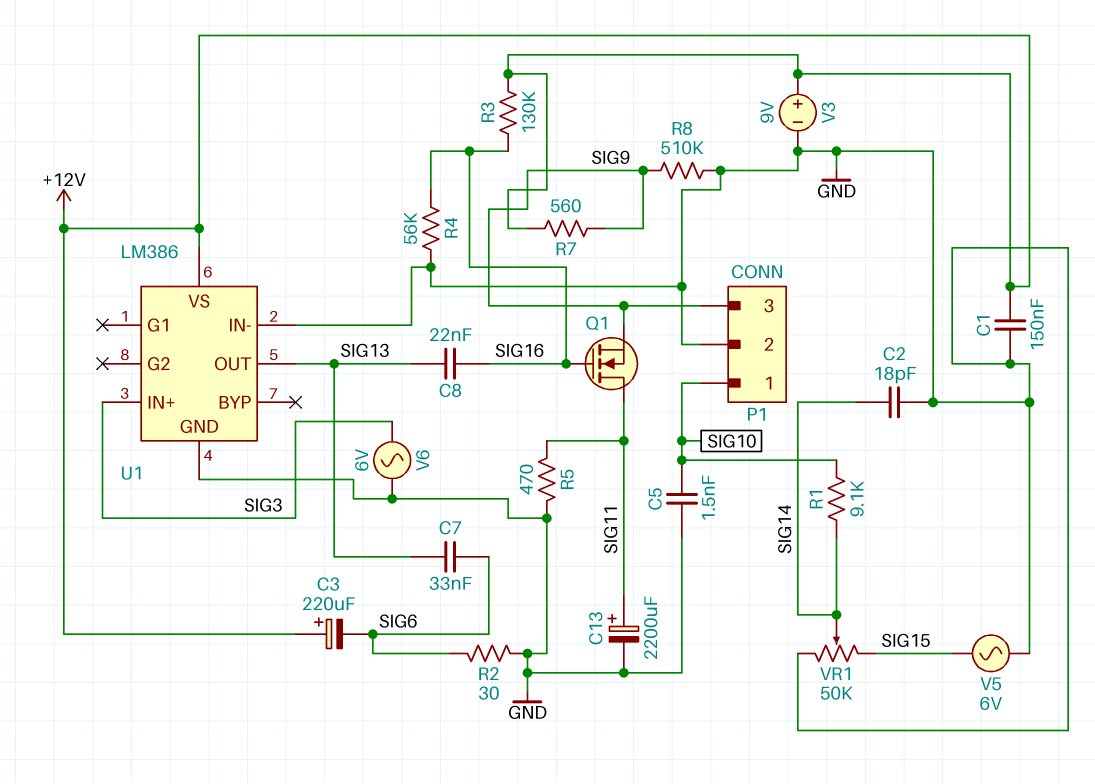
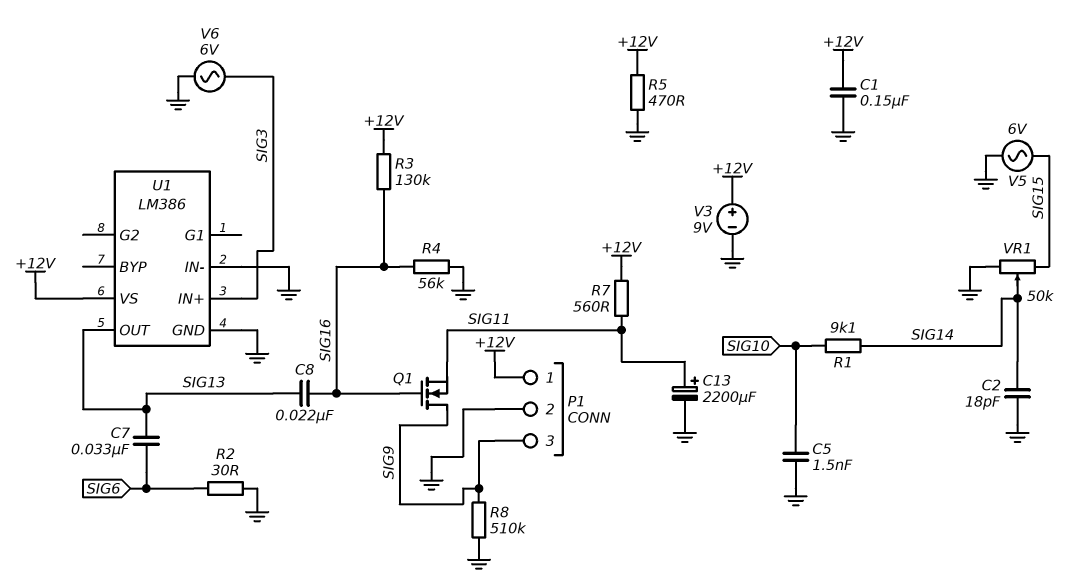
C3: 220uF (plus +12V, minus SIG6) -> none
P1 pin 1: SIG10 -> +12V
Q1: NMOS (G SIG16, D SIG11, S SIG9) -> NMOS (G SIG16, D SIG9, S SIG11)
R5: 470 (GND, SIG11) -> 470 (+12V, GND)
R7: 560 (+12V, SIG9) -> 560 (+12V, SIG11)

